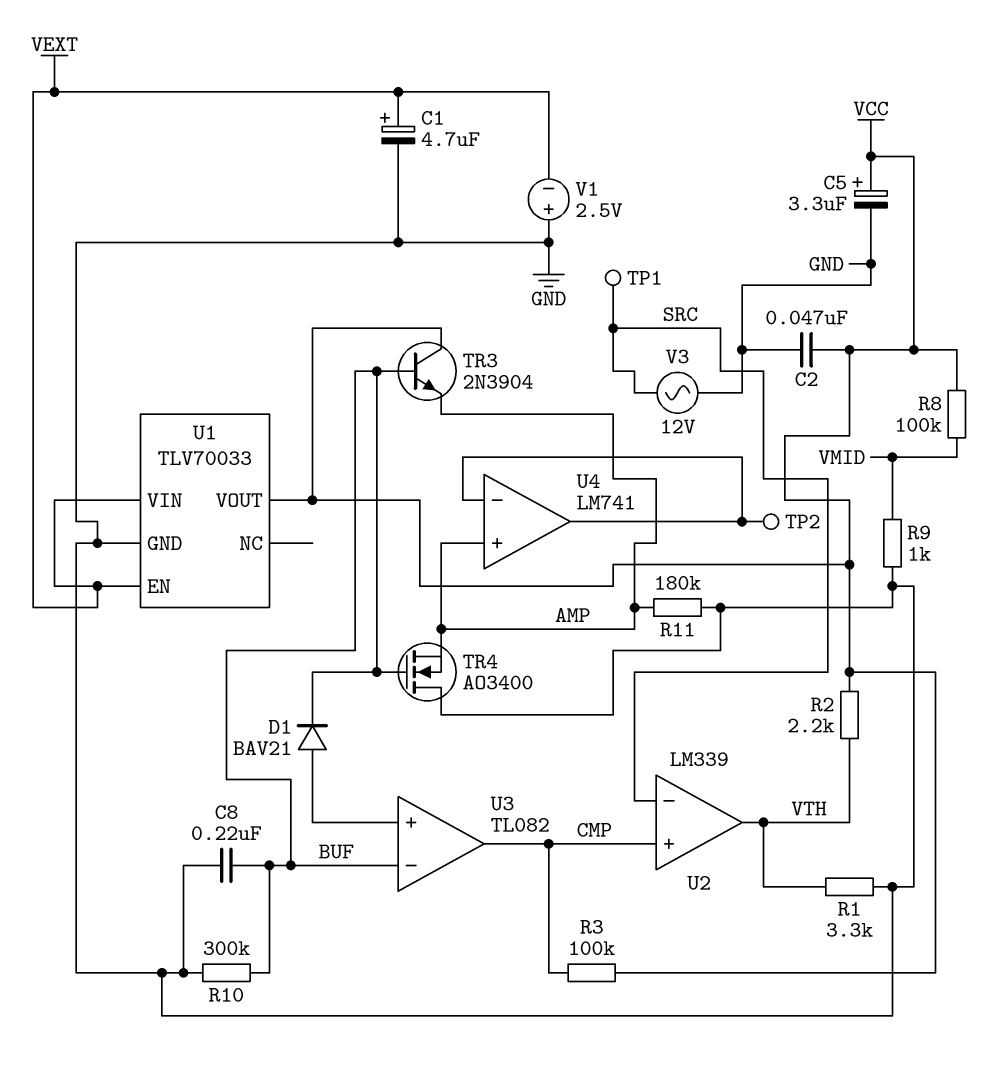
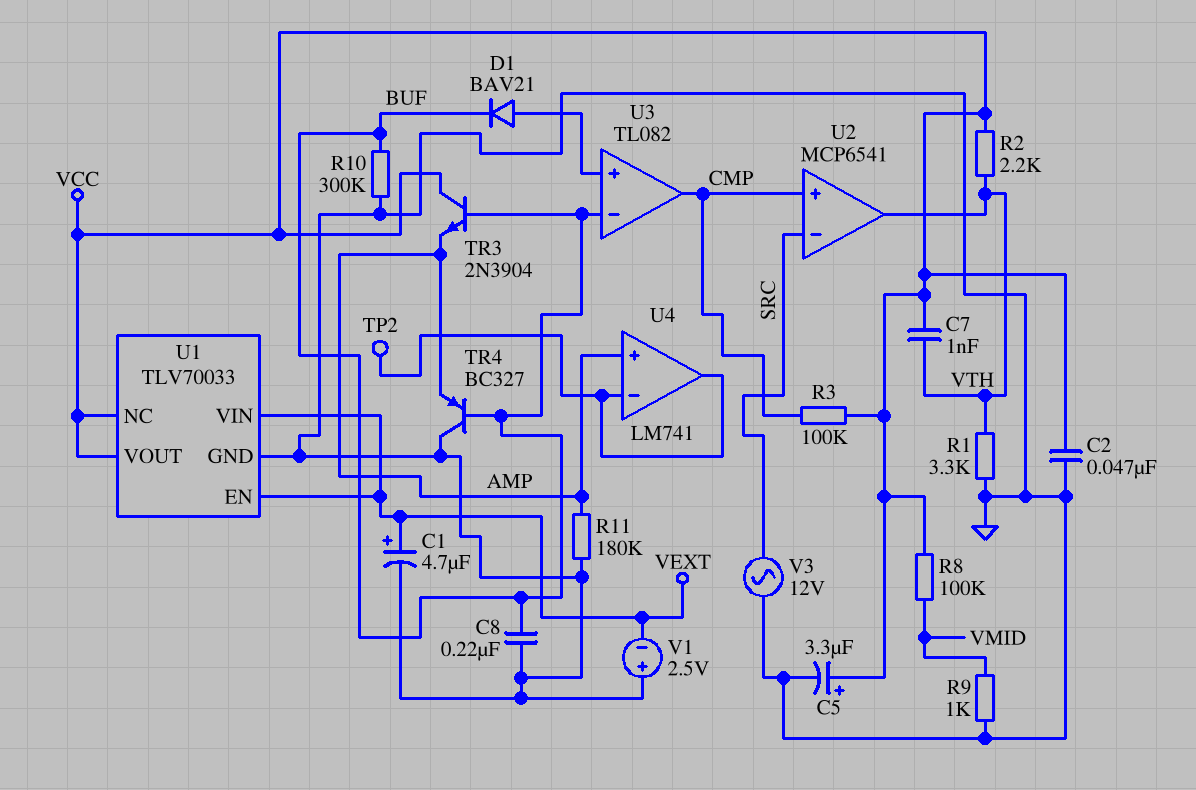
C7: none -> 1nF (VCC, VTH)
TP1: test point (SRC) -> none
TR4: NMOS AO3400 (G BUF, D GND, S AMP) -> PNP BC327 (B BUF, C GND, E AMP)
U1 pin NC: none -> VCC
U2: LM339 -> MCP6541

